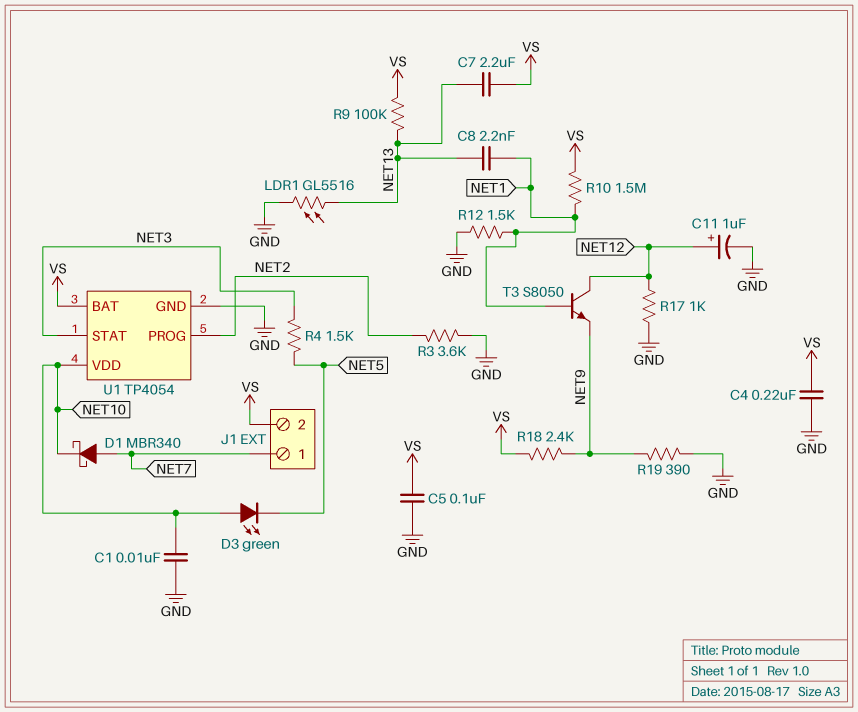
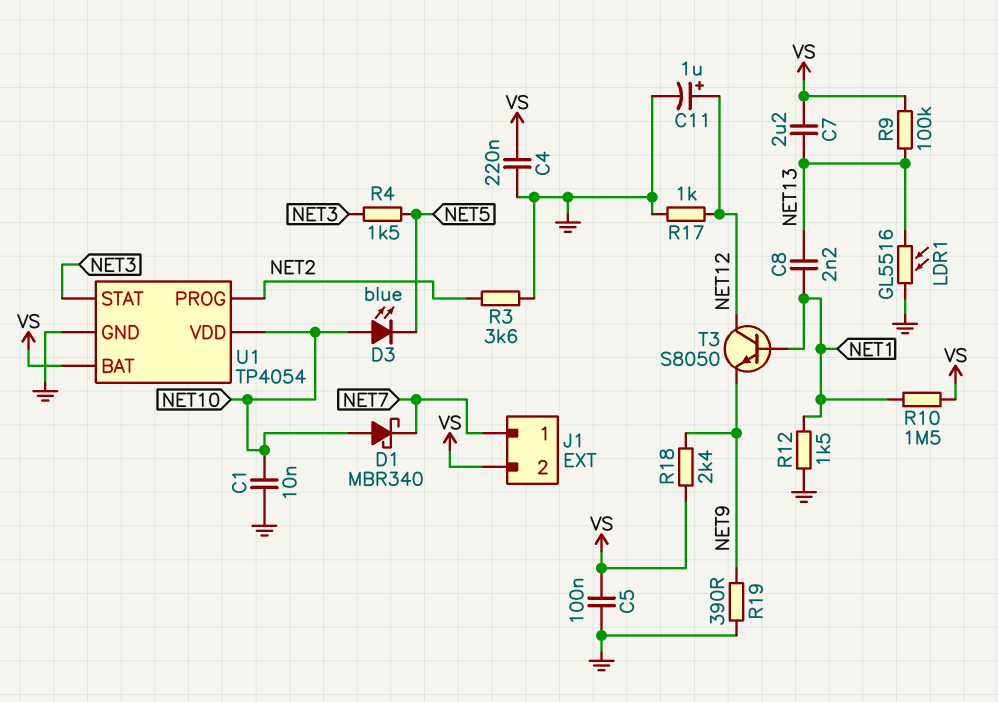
D1: schottky MBR340 (A NET7, K NET10) -> schottky MBR340 (A NET10, K NET7)
D3: LED green (A NET10, K NET5) -> LED blue (A NET10, K NET5)

